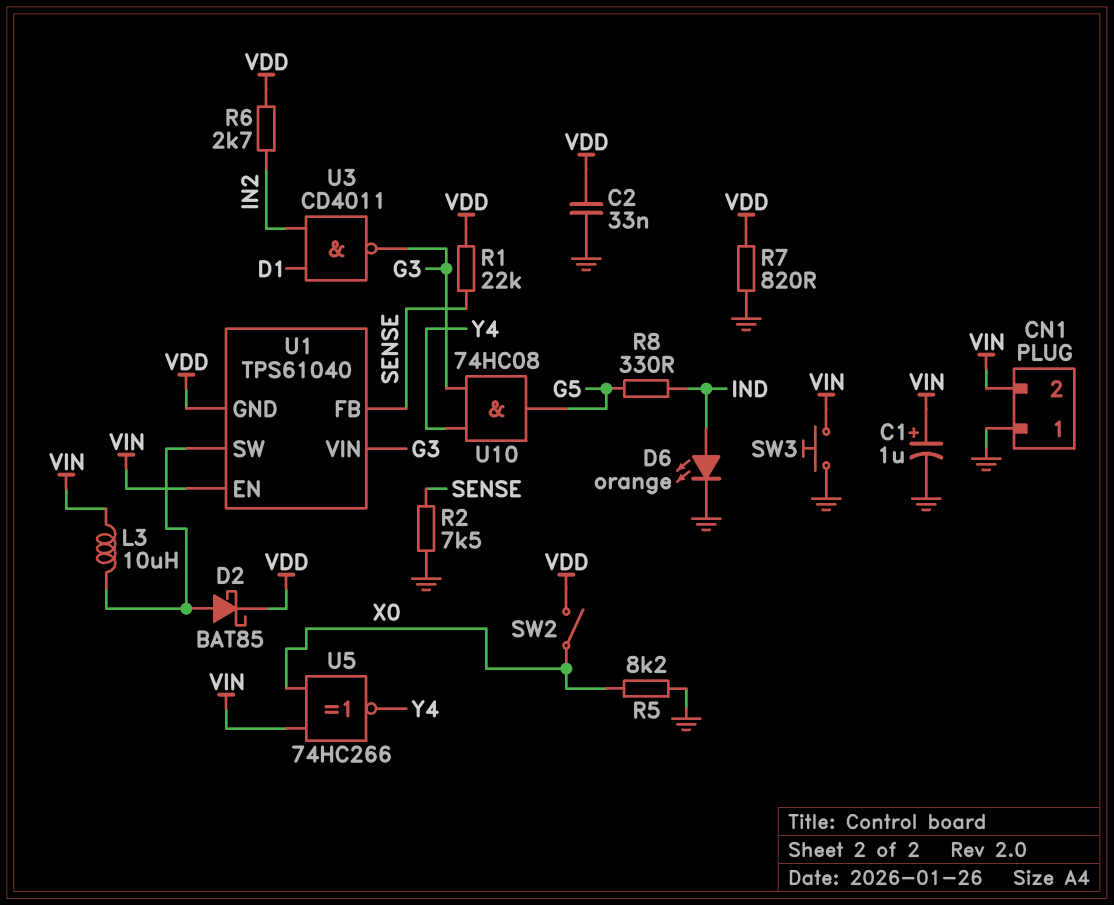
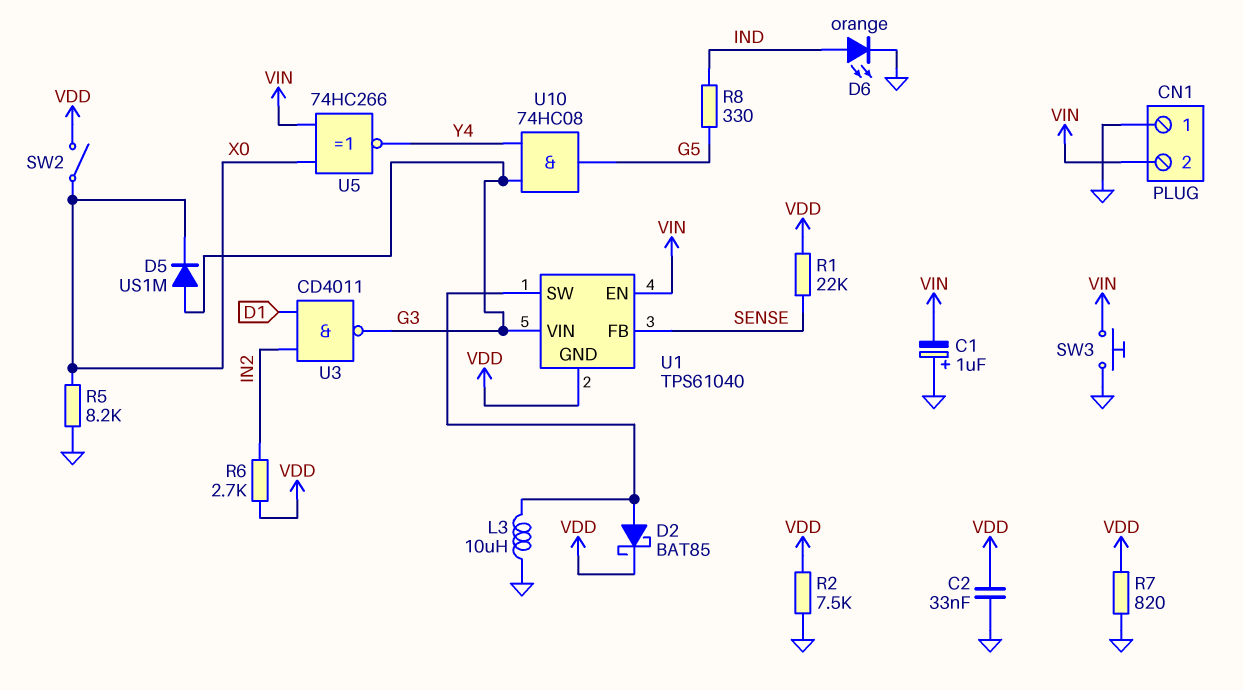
C1: 1uF (plus VIN, minus GND) -> 1uF (plus GND, minus VIN)
D5: none -> diode US1M (A G3, K X0)
L3: 10uH (U1/SW, VIN) -> 10uH (GND, U1/SW)
R2: 7.5k (GND, SENSE) -> 7.5k (GND, VDD)

